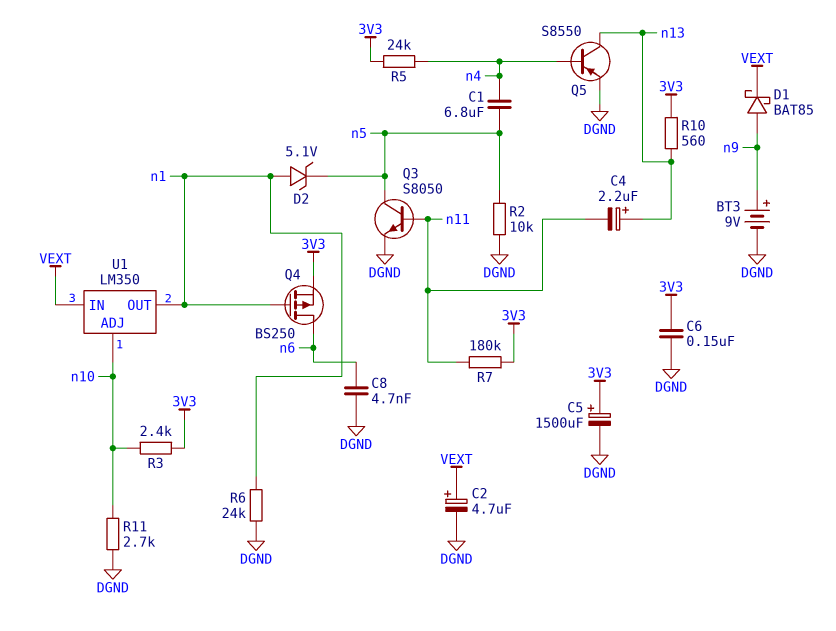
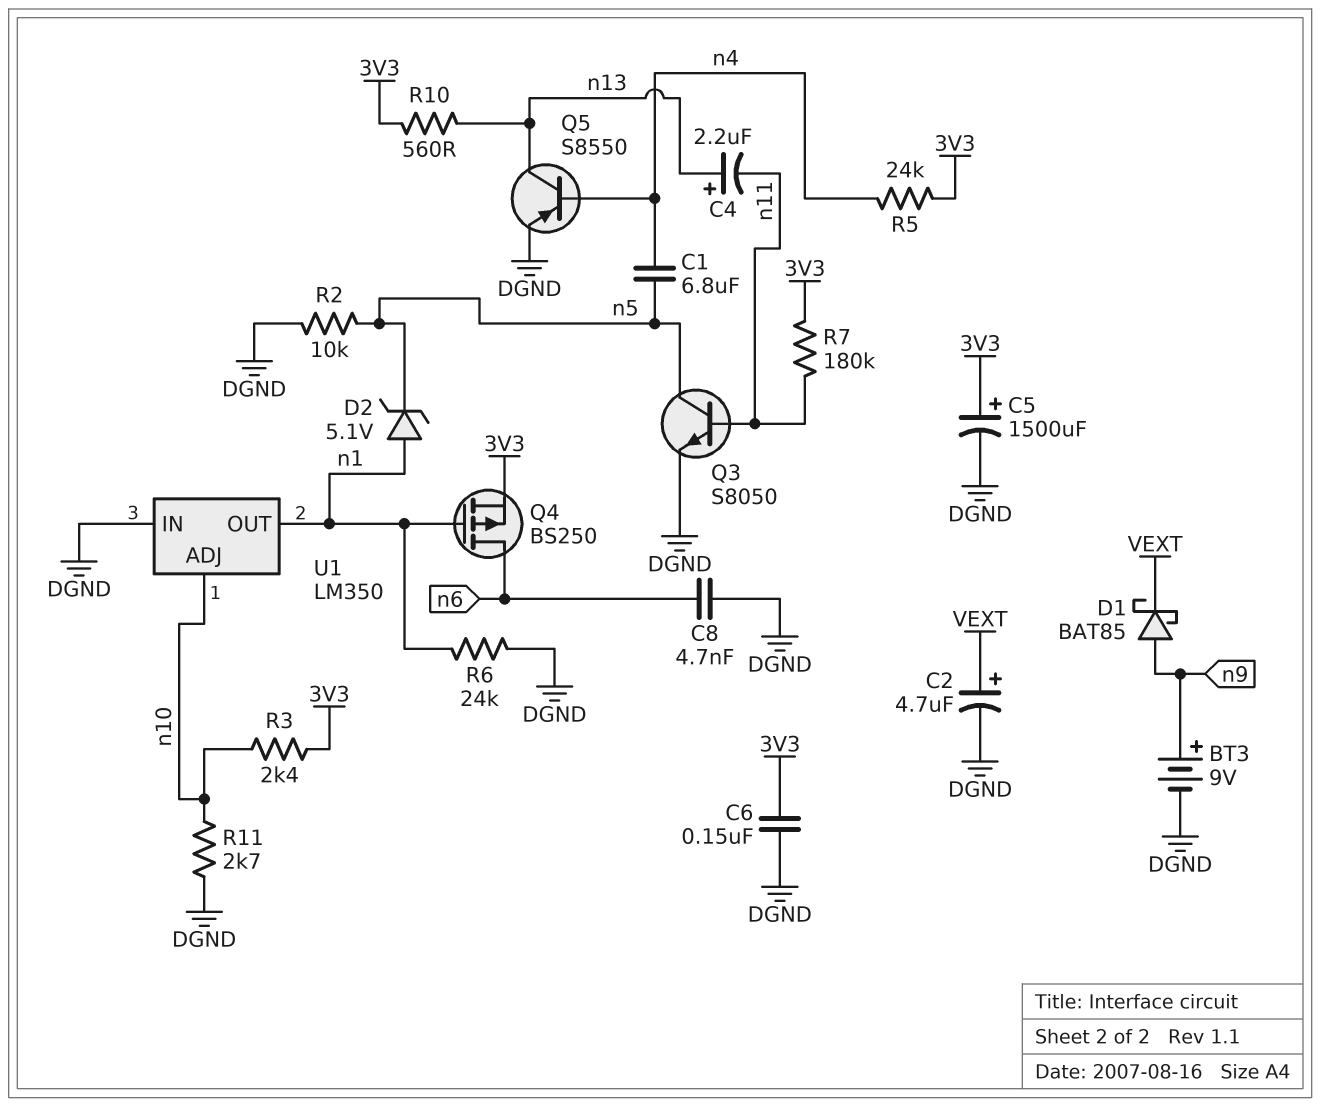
U1 pin IN: VEXT -> DGND

